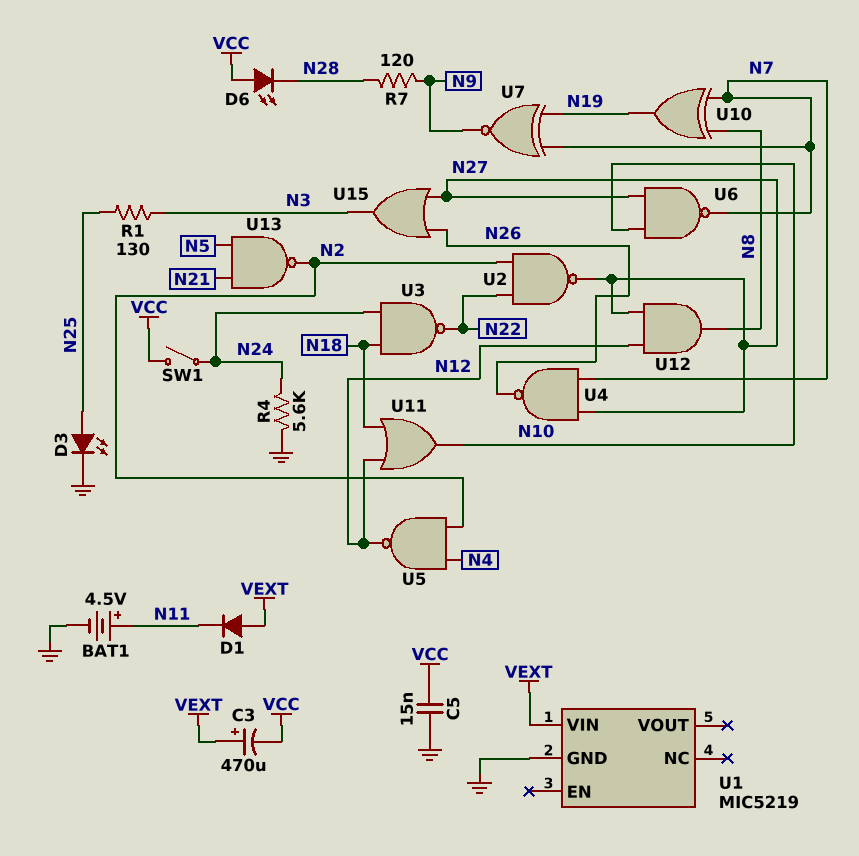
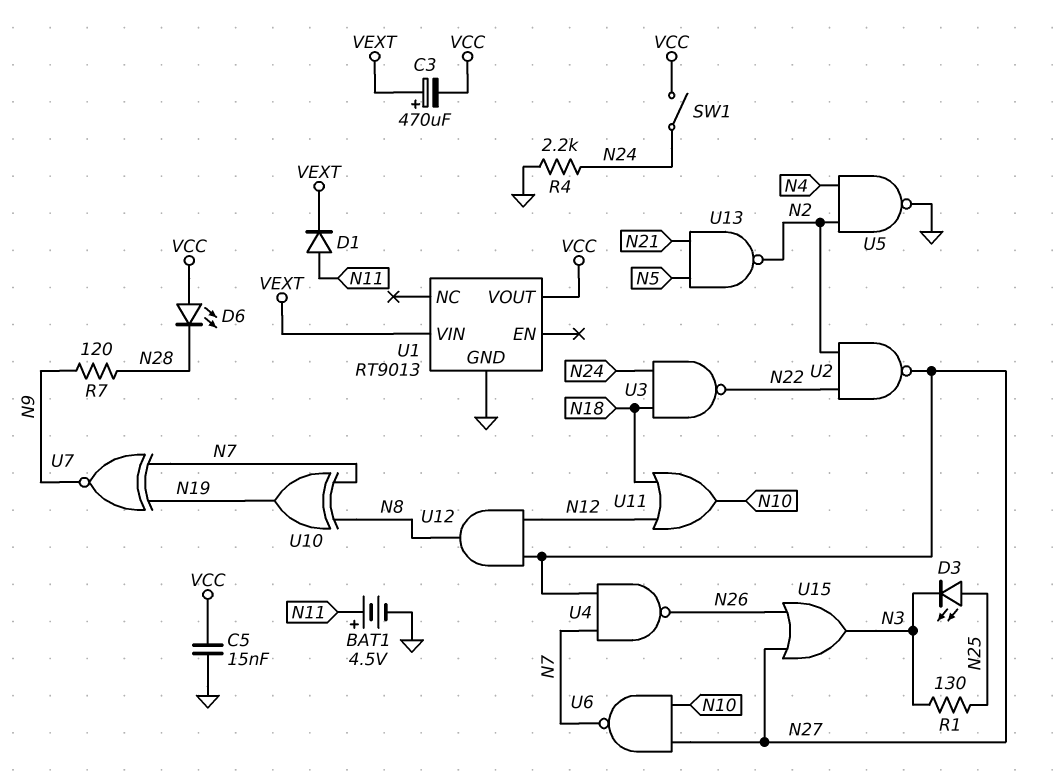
D1: diode (A VEXT, K N11) -> diode (A N11, K VEXT)
D3: LED (A N25, K GND) -> LED (A N25, K N3)
R4: 5.6k (GND, N24) -> 2.2k (GND, N24)
U1: MIC5219 -> RT9013
U1 pin VOUT: none -> VCC
U5: NAND (in N2, in N4, out N12) -> NAND (in N2, in N4, out GND)

